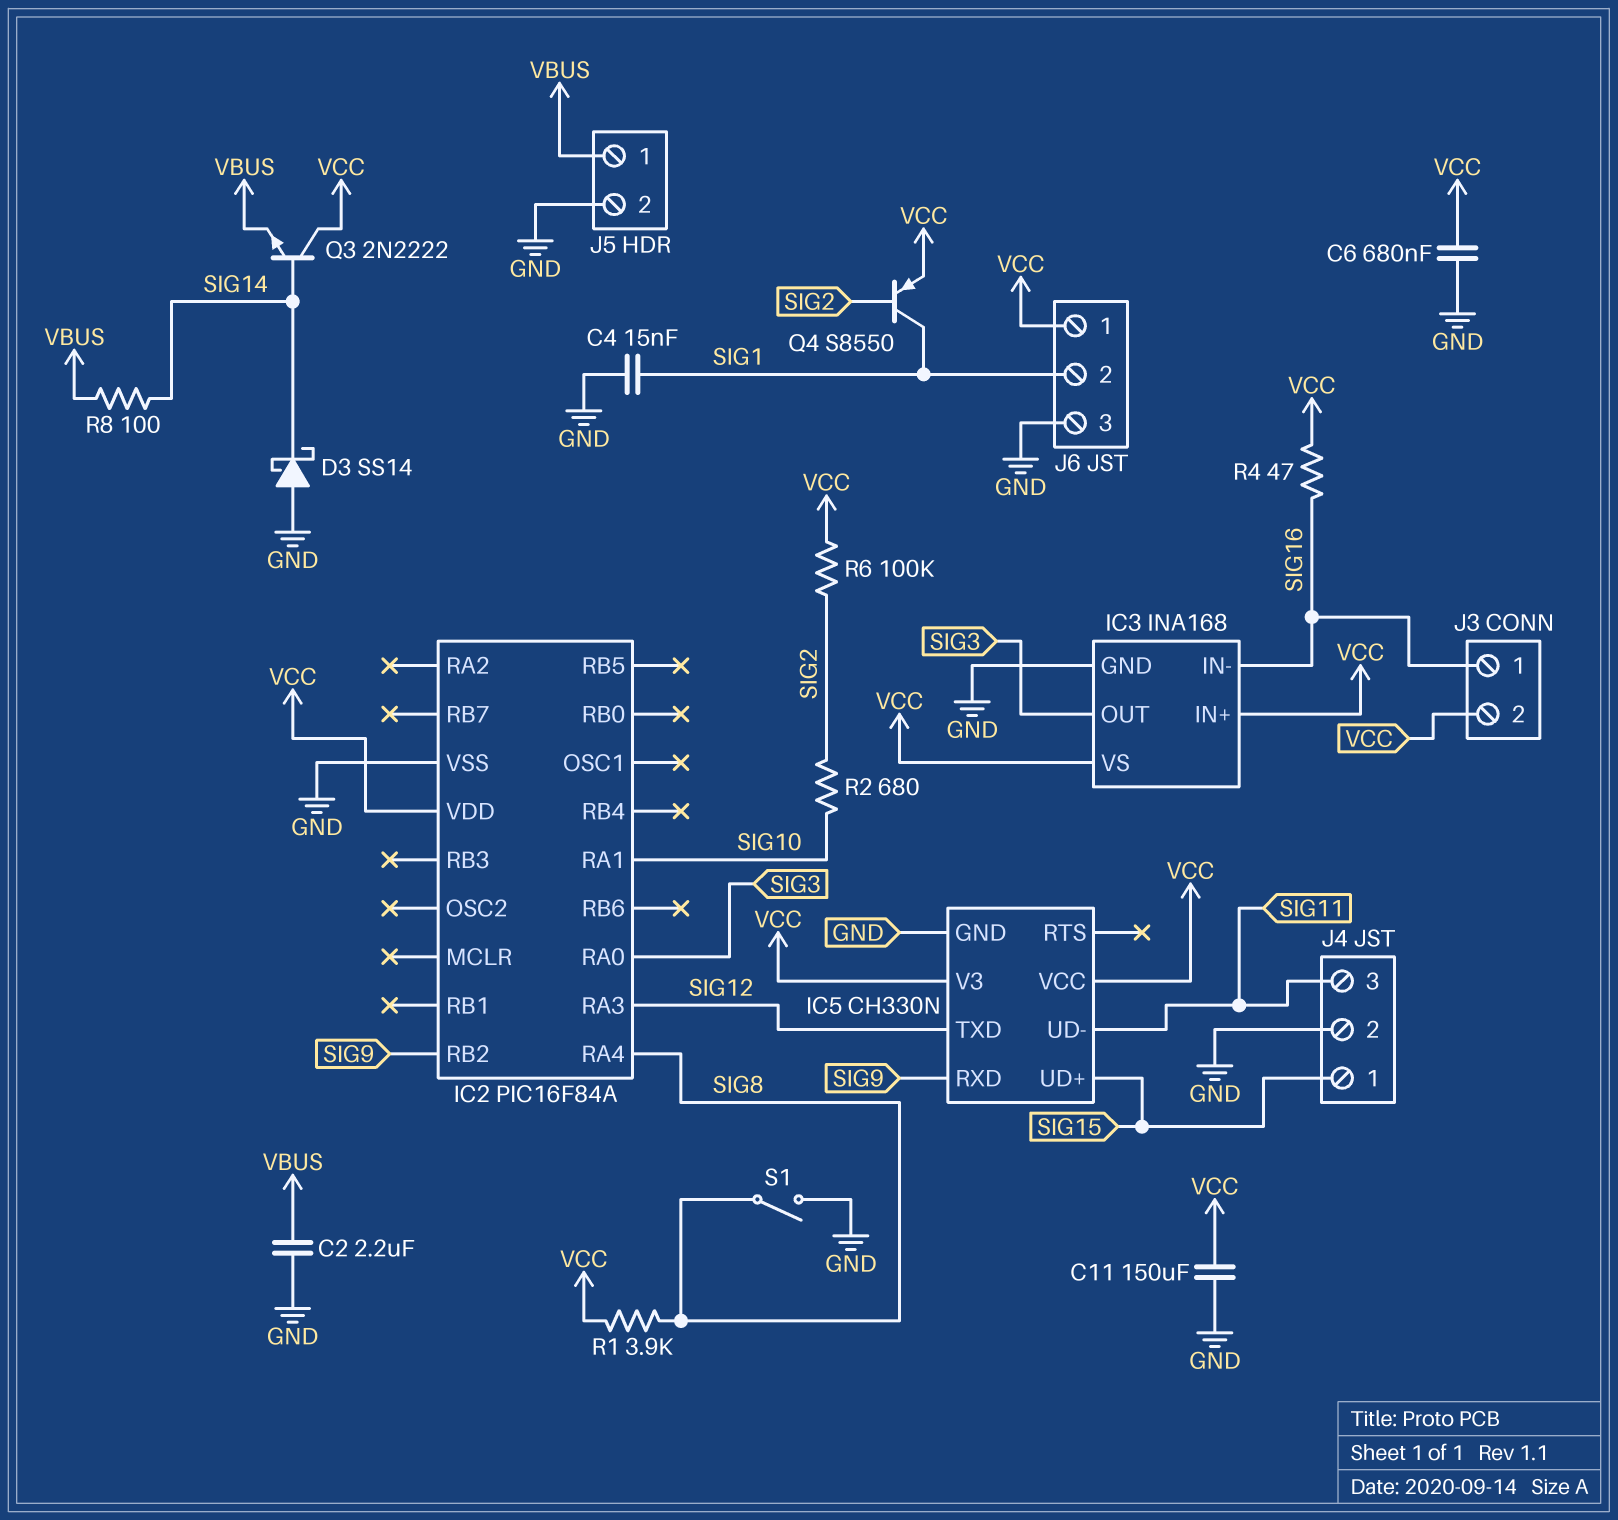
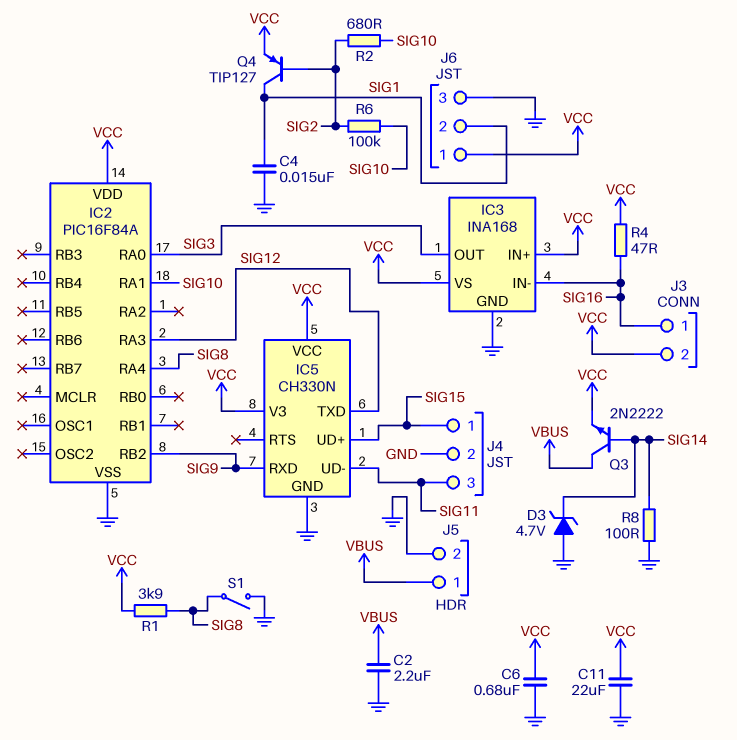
C11: 150uF (GND, VCC) -> 22uF (GND, VCC)
D3: schottky SS14 (A GND, K SIG14) -> zener 4.7V (A GND, K SIG14)
Q3: NPN 2N2222 (B SIG14, C VCC, E VBUS) -> NPN 2N2222 (B SIG14, C VBUS, E VCC)
Q4: PNP S8550 (B SIG2, C SIG1, E VCC) -> PNP TIP127 (B SIG2, C SIG1, E VCC)
R6: 100k (SIG2, VCC) -> 100k (SIG2, SIG10)
R8: 100 (SIG14, VBUS) -> 100 (GND, SIG14)

